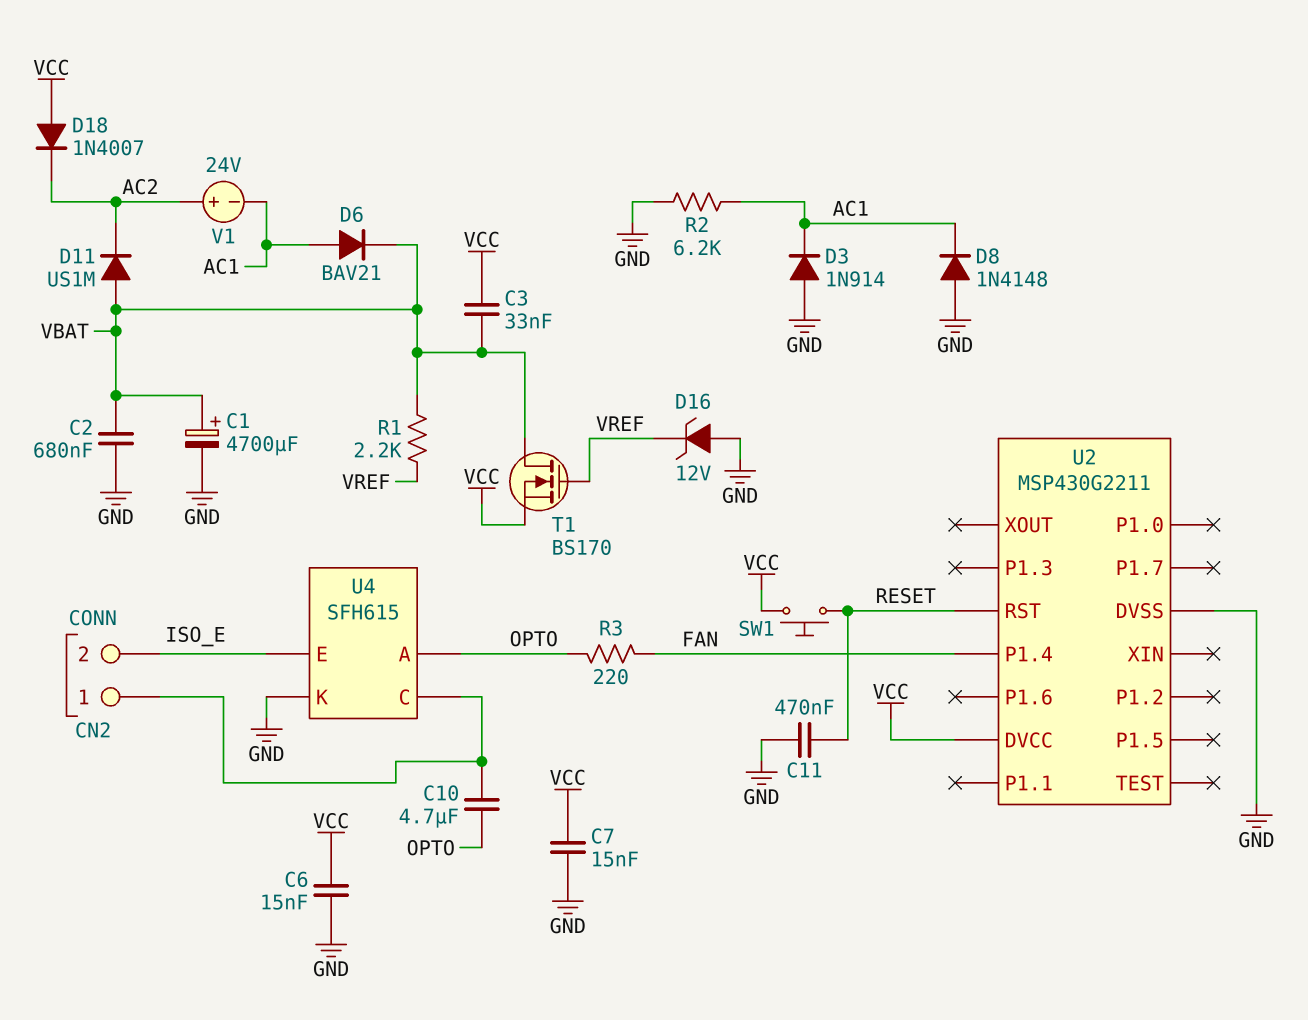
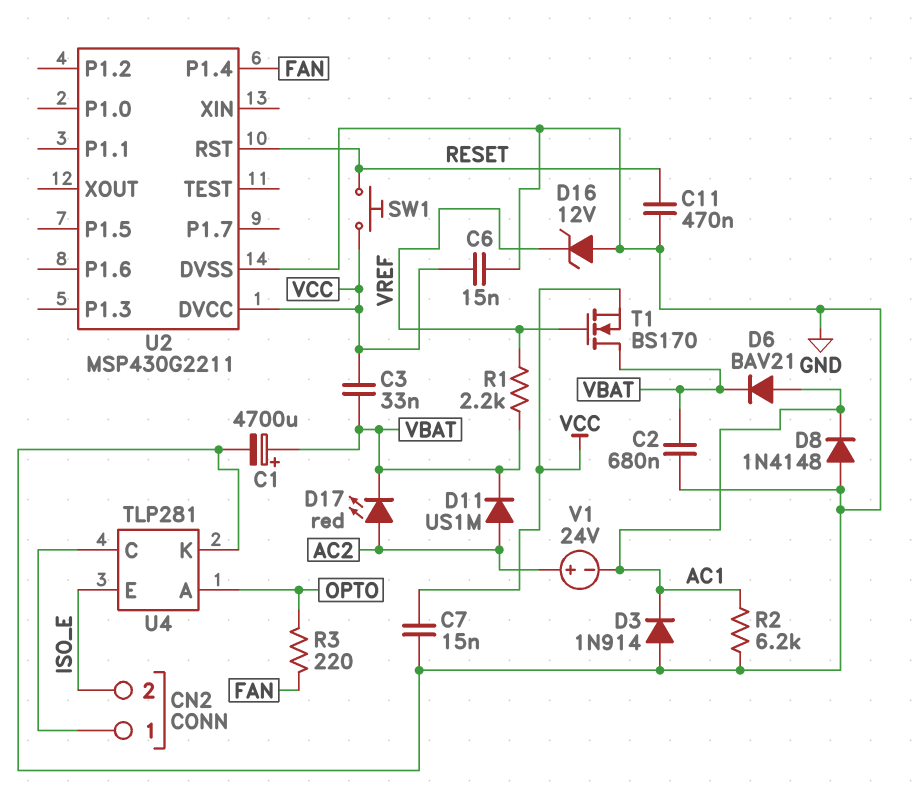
C10: 4.7uF (CN2/1, OPTO) -> none
D11: diode US1M (A VBAT, K AC2) -> diode US1M (A AC2, K VBAT)
D17: none -> LED red (A AC2, K VBAT)
D18: diode 1N4007 (A VCC, K AC2) -> none
U4: SFH615 -> TLP281

